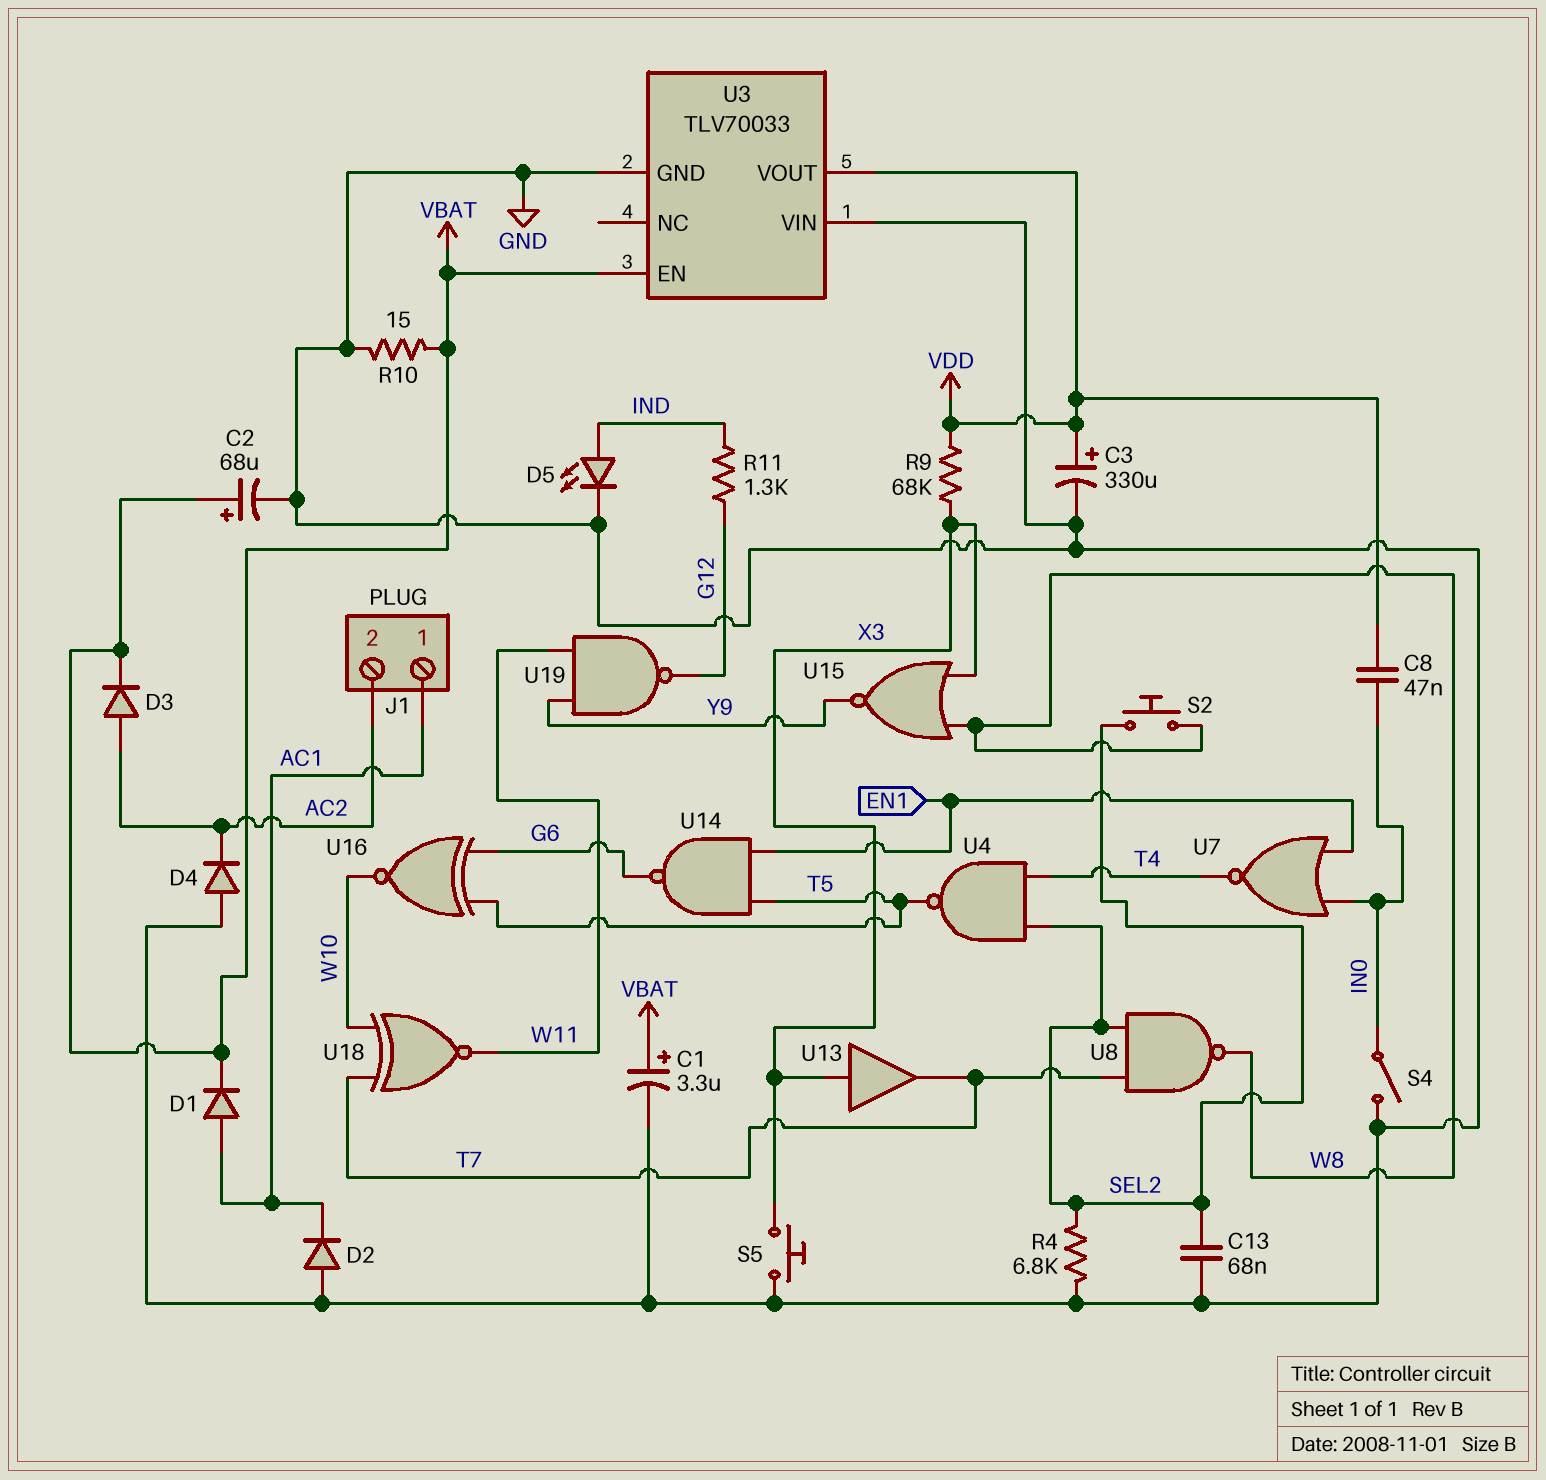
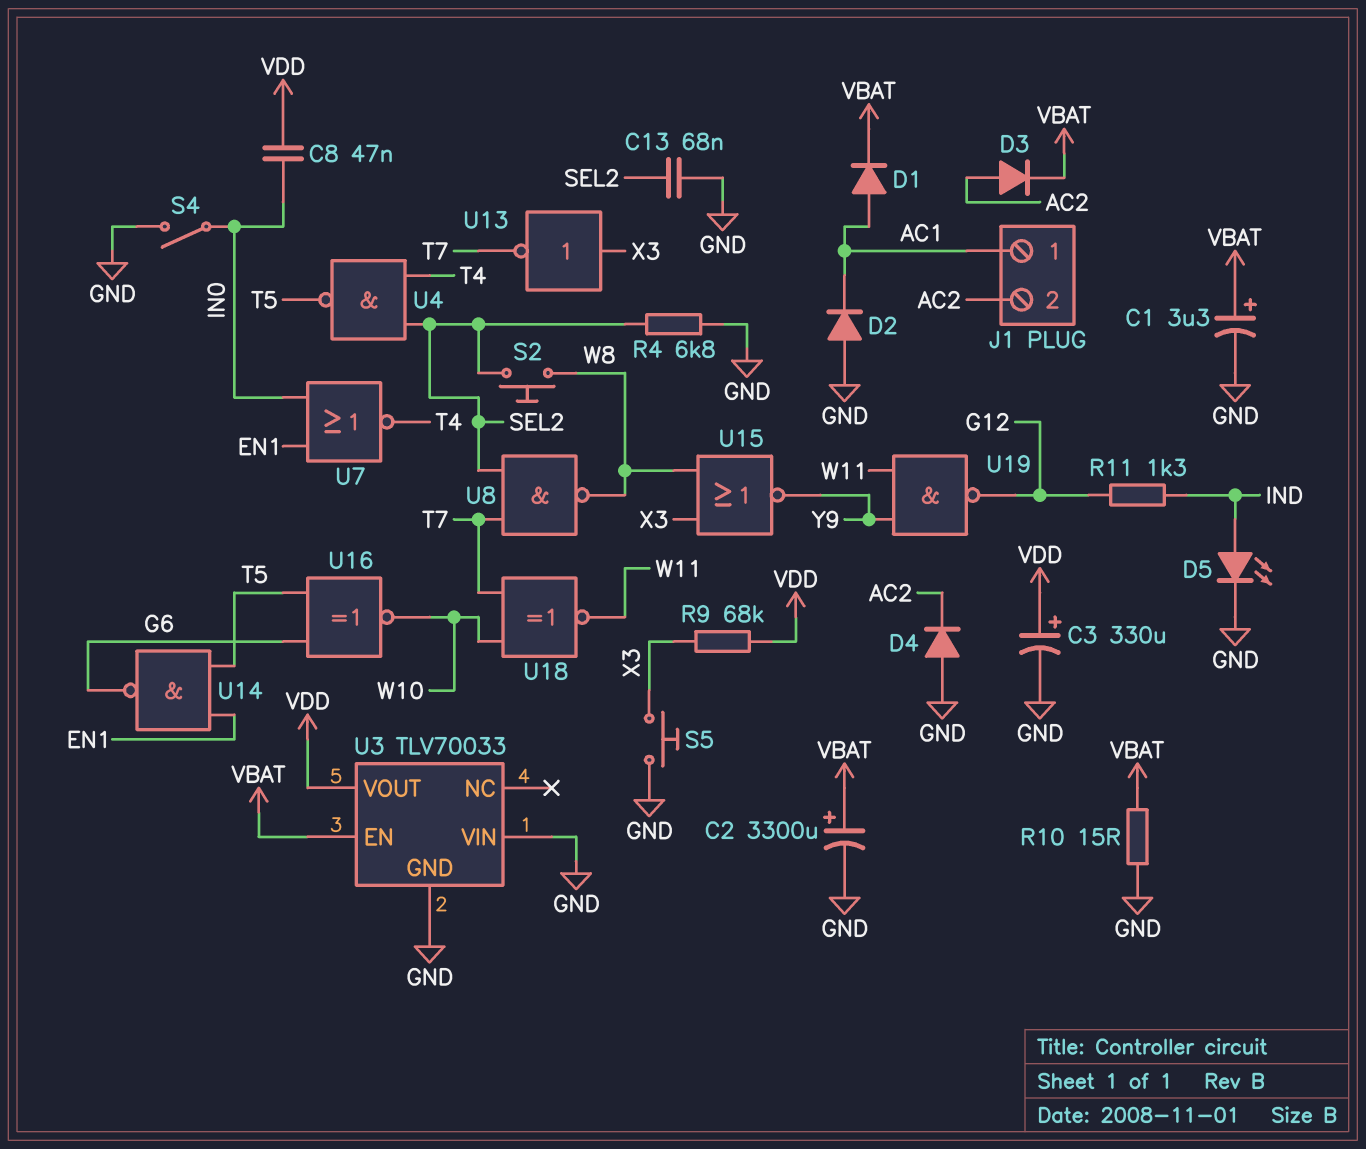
C2: 68uF (plus VBAT, minus GND) -> 3300uF (plus VBAT, minus GND)
U13: buffer (in X3, out T7) -> NOT (in X3, out T7)

